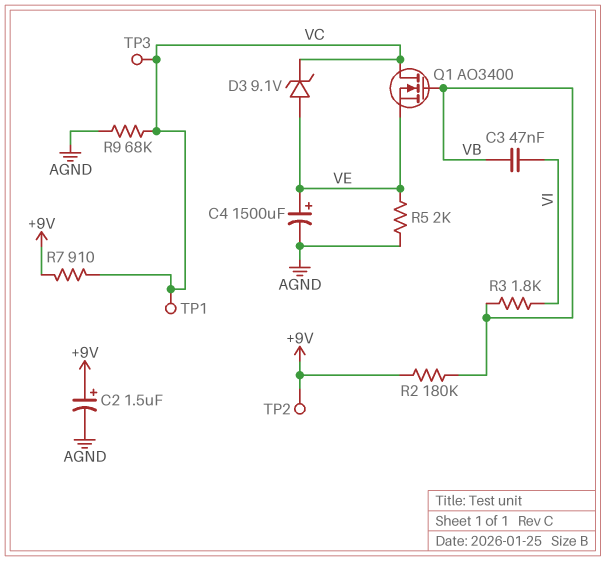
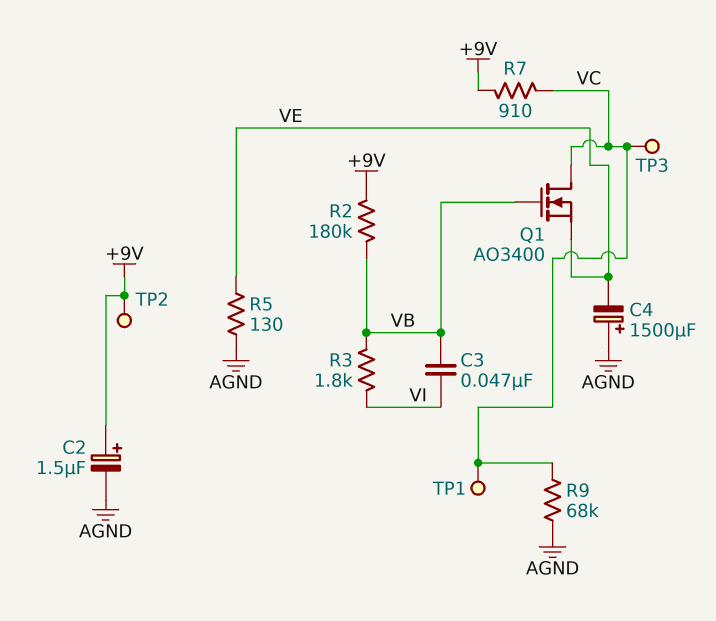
C4: 1500uF (plus VE, minus AGND) -> 1500uF (plus AGND, minus VE)
D3: zener 9.1V (A VE, K VC) -> none
R5: 2k (AGND, VE) -> 130 (AGND, VE)

